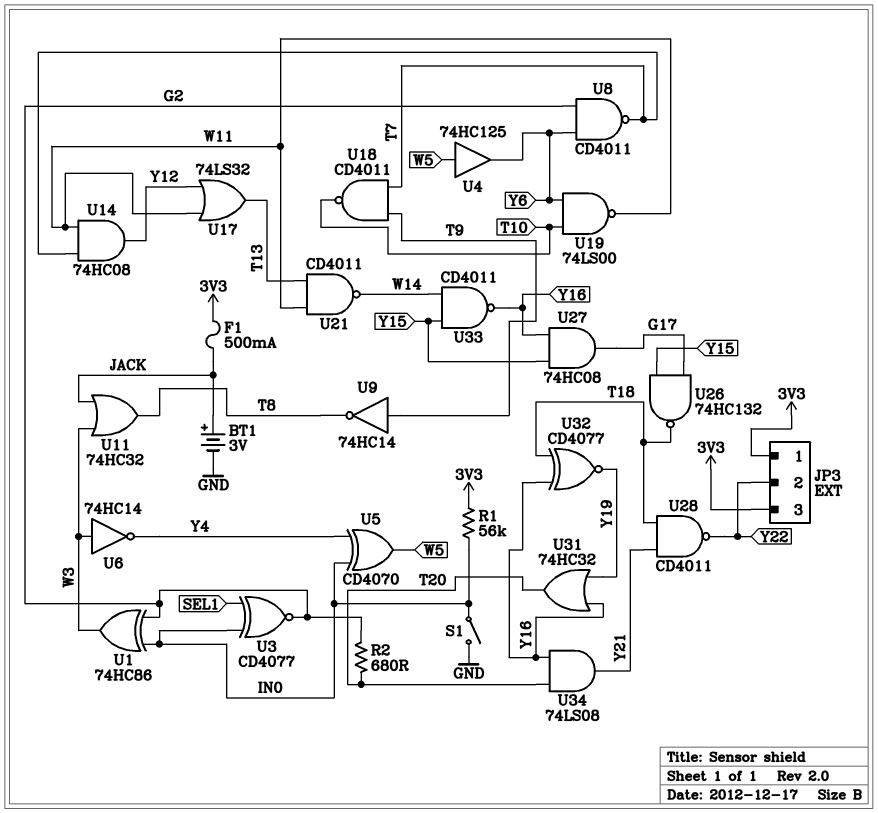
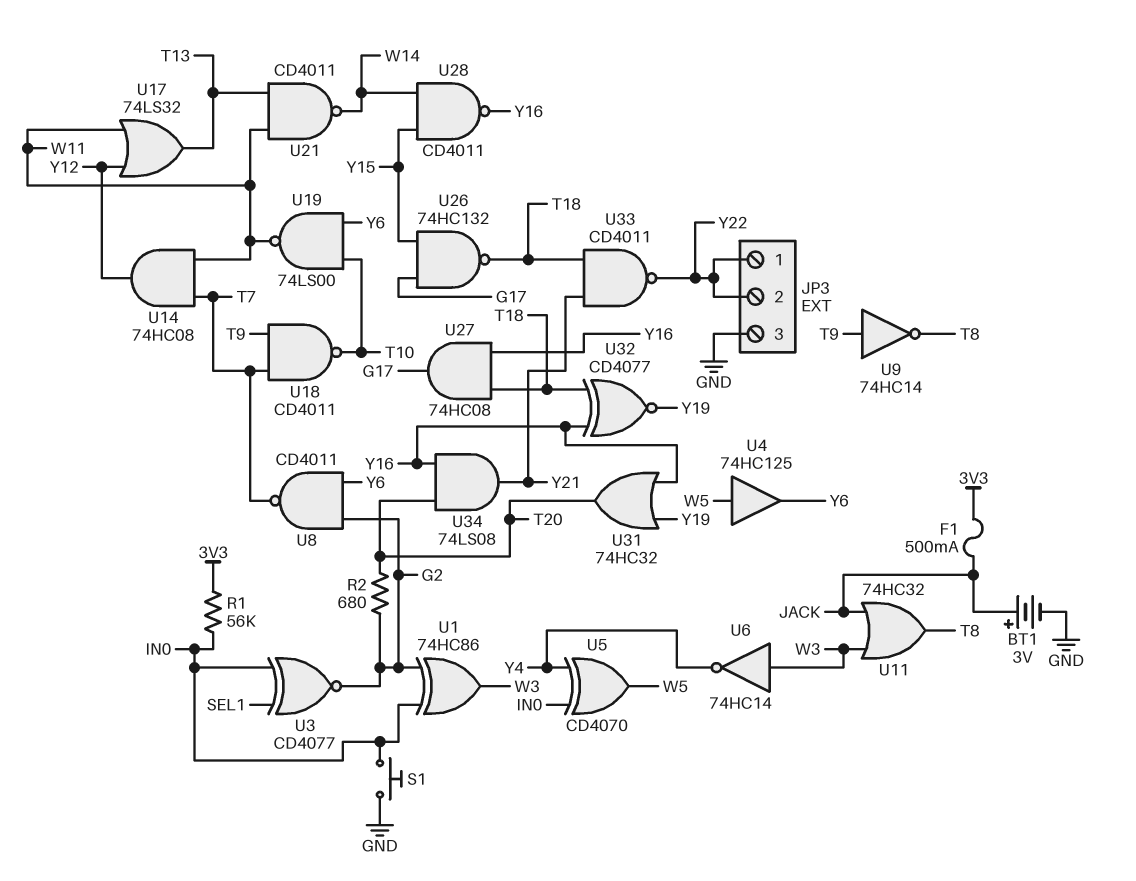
JP3 pin 1: 3V3 -> Y22
JP3 pin 3: 3V3 -> GND
S1: switch (GND, IN0) -> button (GND, IN0)
U27: AND 74HC08 (in Y15, in Y16, out G17) -> AND 74HC08 (in T18, in Y16, out G17)
U28: NAND CD4011 (in T18, in Y21, out Y22) -> NAND CD4011 (in W14, in Y15, out Y16)
U33: NAND CD4011 (in W14, in Y15, out Y16) -> NAND CD4011 (in T18, in Y21, out Y22)

